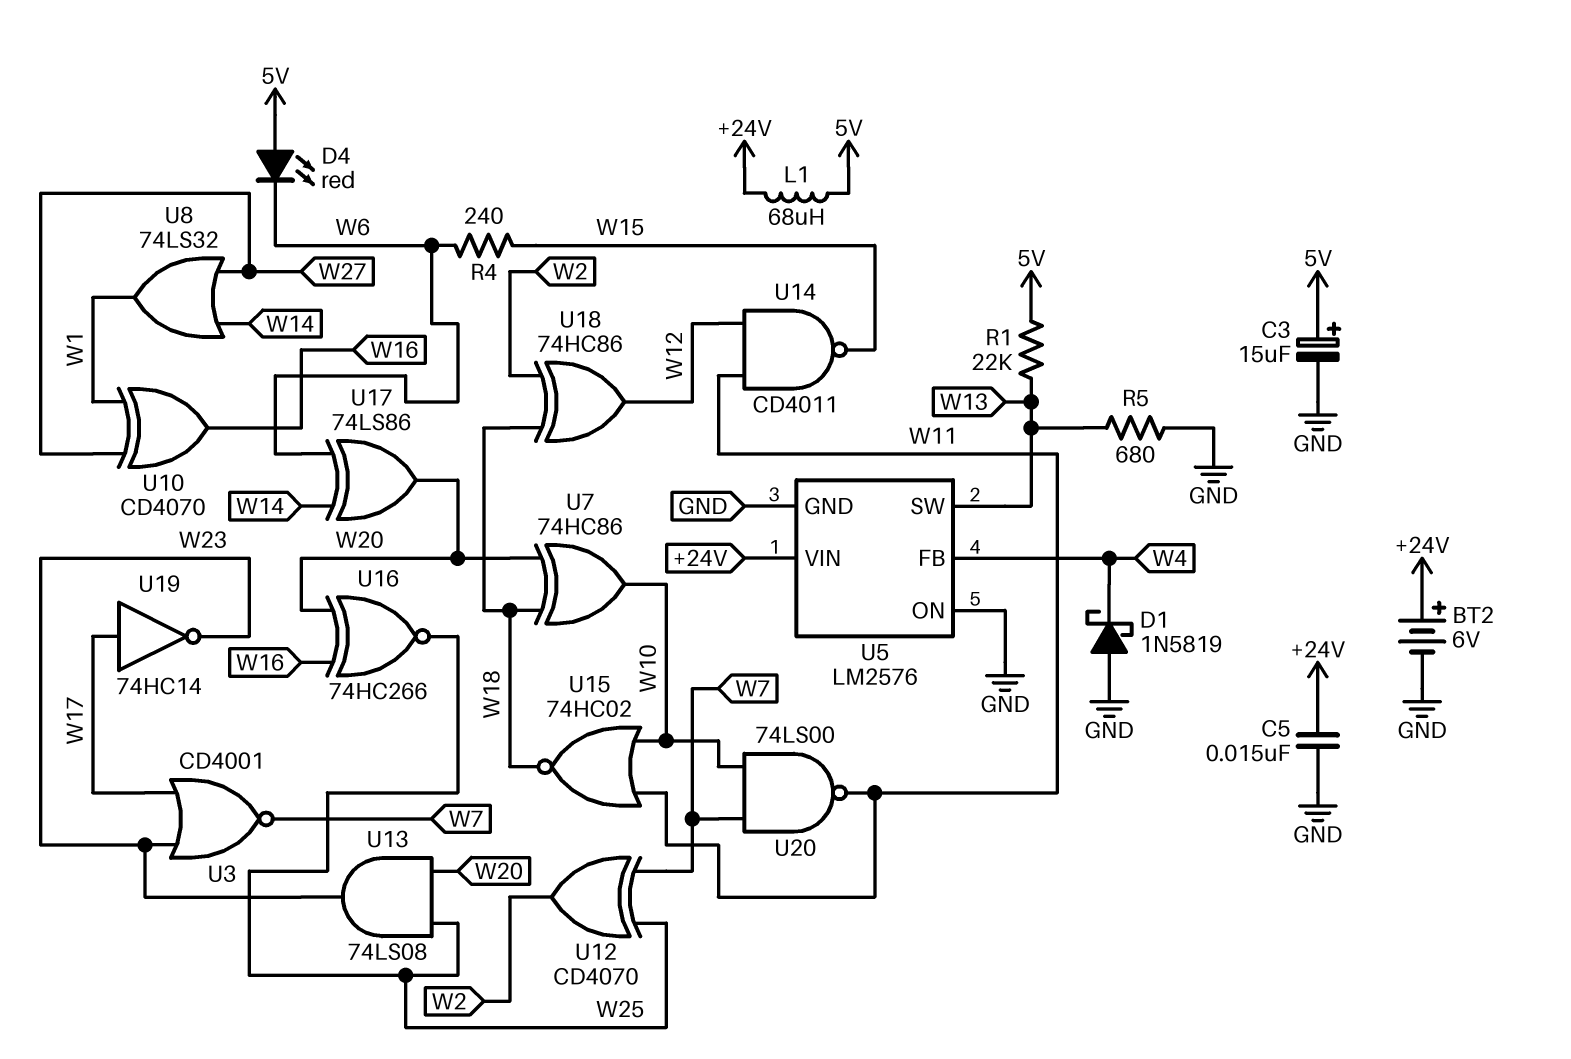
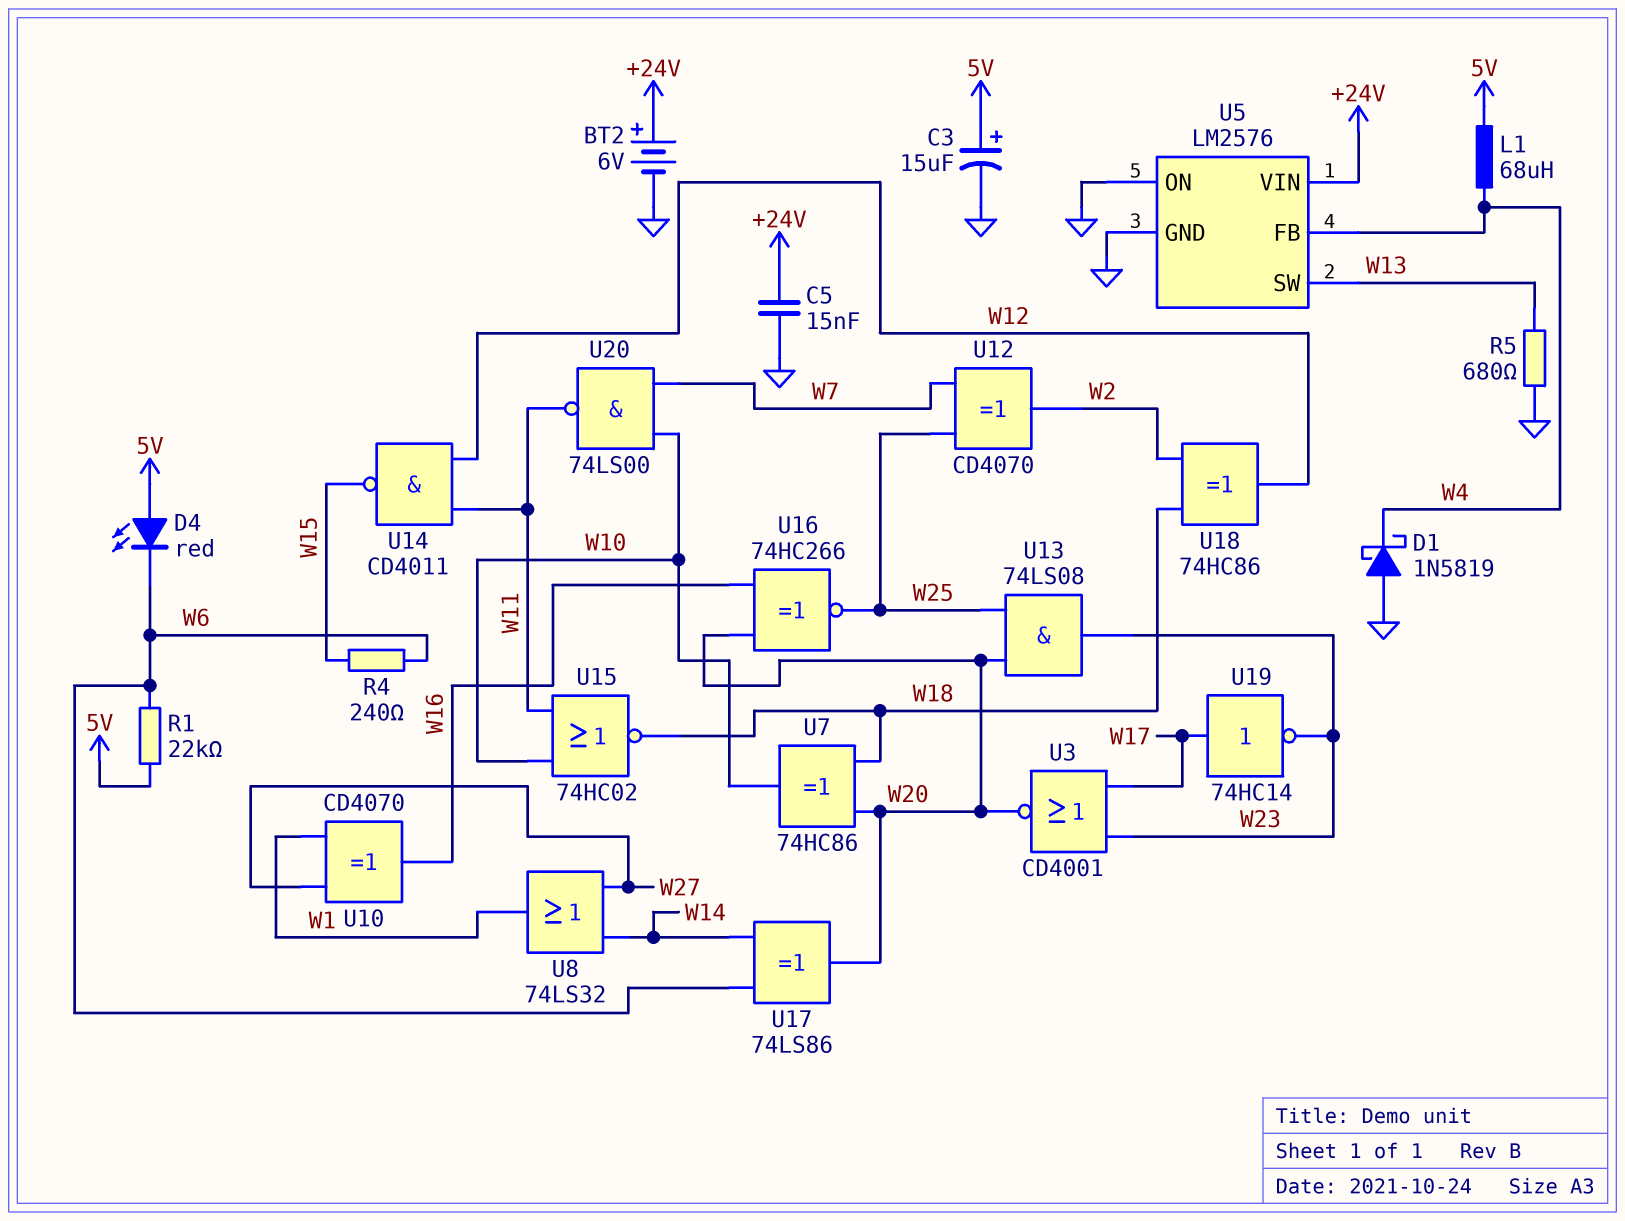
L1: 68uH (+24V, 5V) -> 68uH (5V, W4)
R1: 22k (5V, W13) -> 22k (5V, W6)
U3: NOR CD4001 (in W17, in W23, out W7) -> NOR CD4001 (in W17, in W23, out W20)

